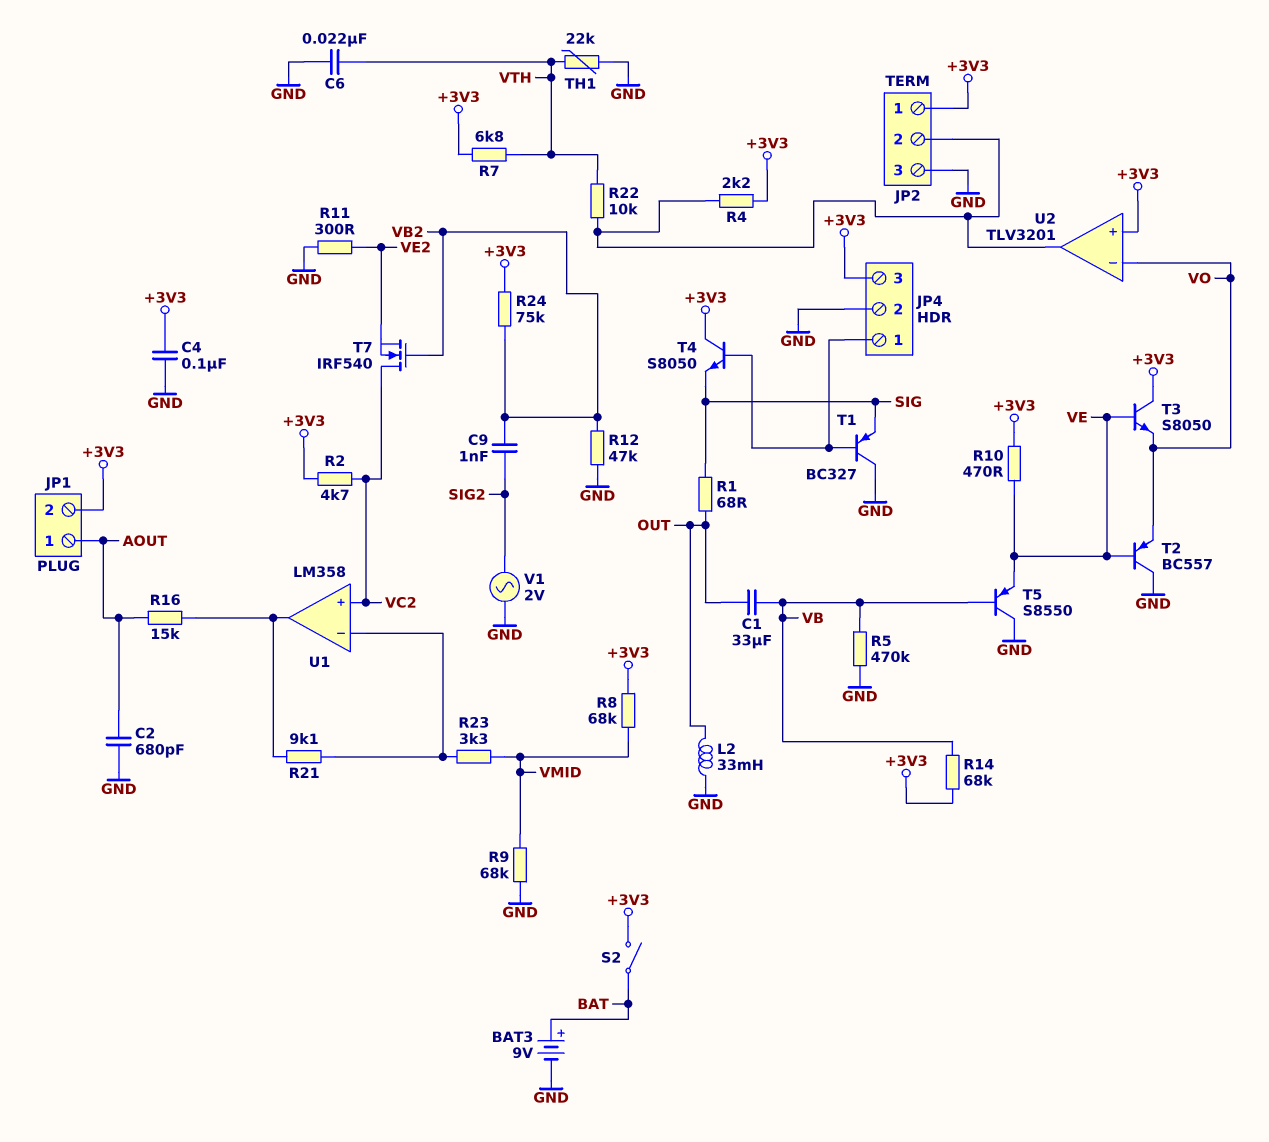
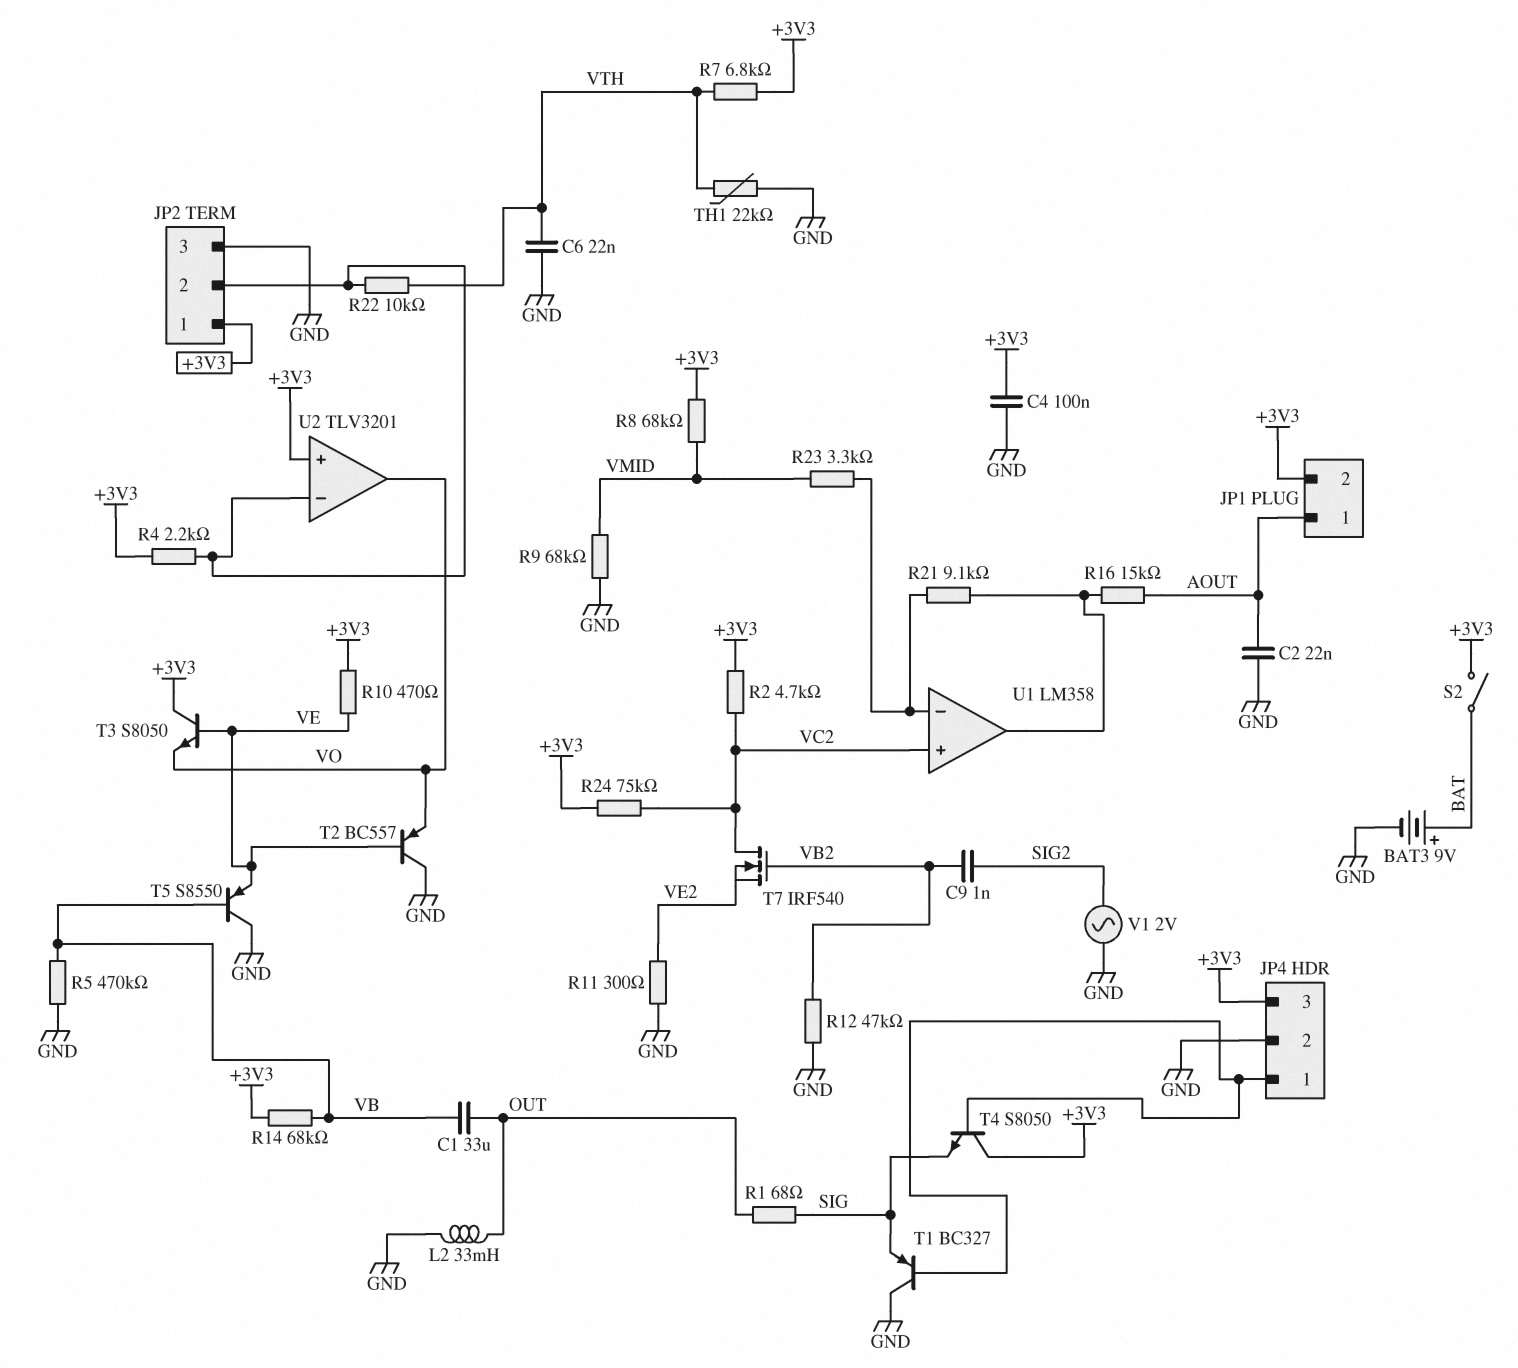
C2: 680pF (AOUT, GND) -> 22nF (AOUT, GND)
R24: 75k (+3V3, VB2) -> 75k (+3V3, VC2)
U2 pin in-: VO -> JP2/2
U2 pin out: JP2/2 -> VO

